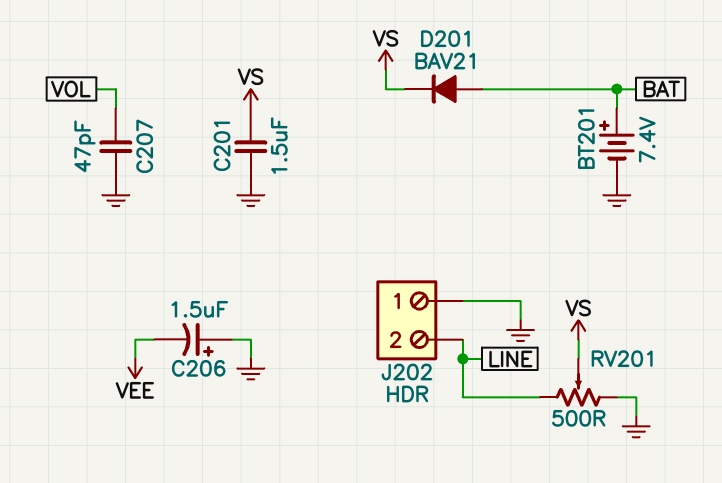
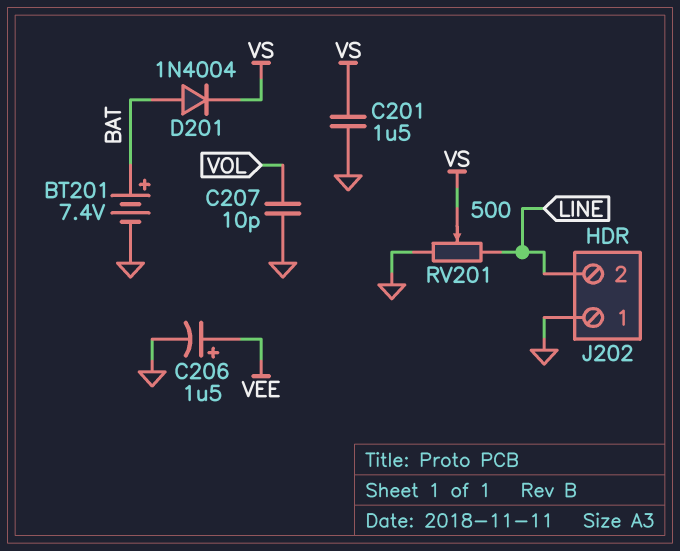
C206: 1.5uF (plus GND, minus VEE) -> 1.5uF (plus VEE, minus GND)
C207: 47pF (GND, VOL) -> 10pF (GND, VOL)
D201: diode BAV21 (A BAT, K VS) -> diode 1N4004 (A BAT, K VS)

